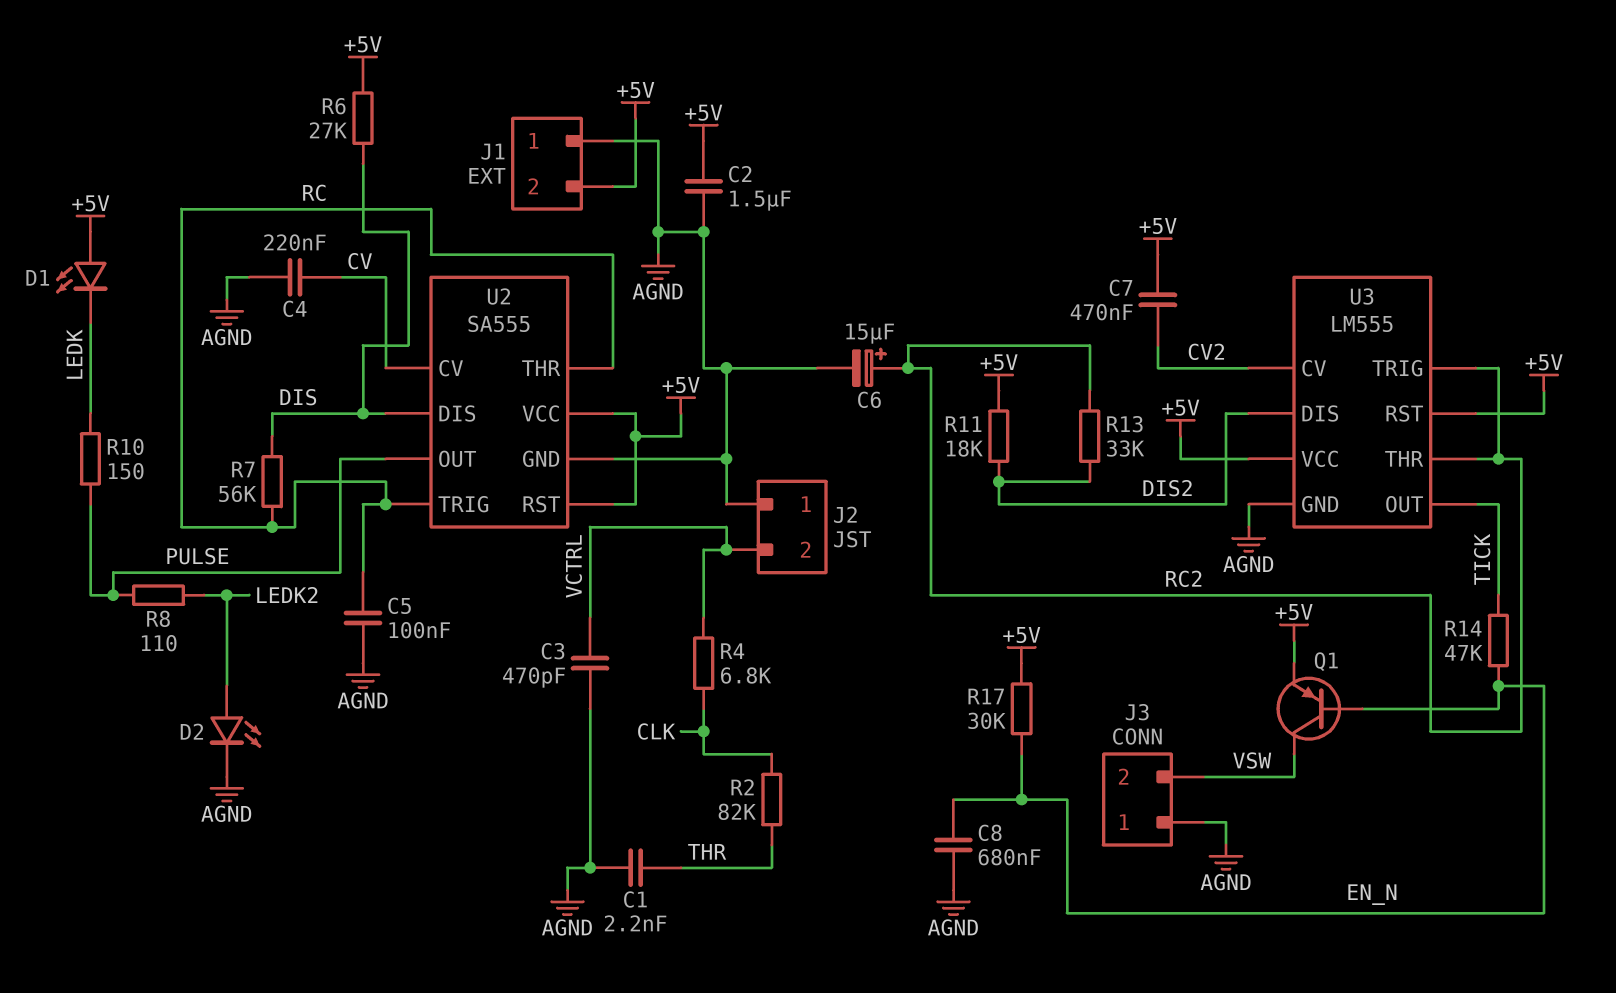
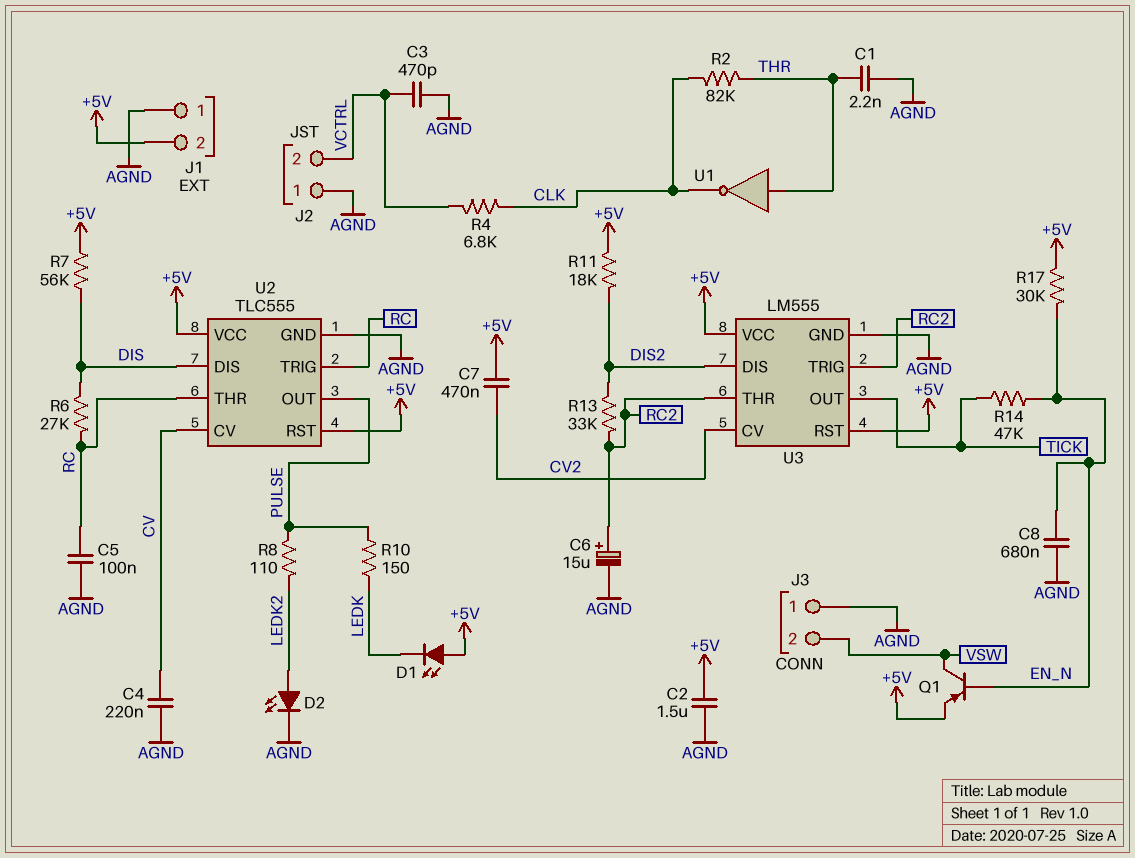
R6: 27k (+5V, DIS) -> 27k (DIS, RC)
R7: 56k (DIS, RC) -> 56k (+5V, DIS)
U1: none -> NOT (in THR, out CLK)
U2: SA555 -> TLC555

